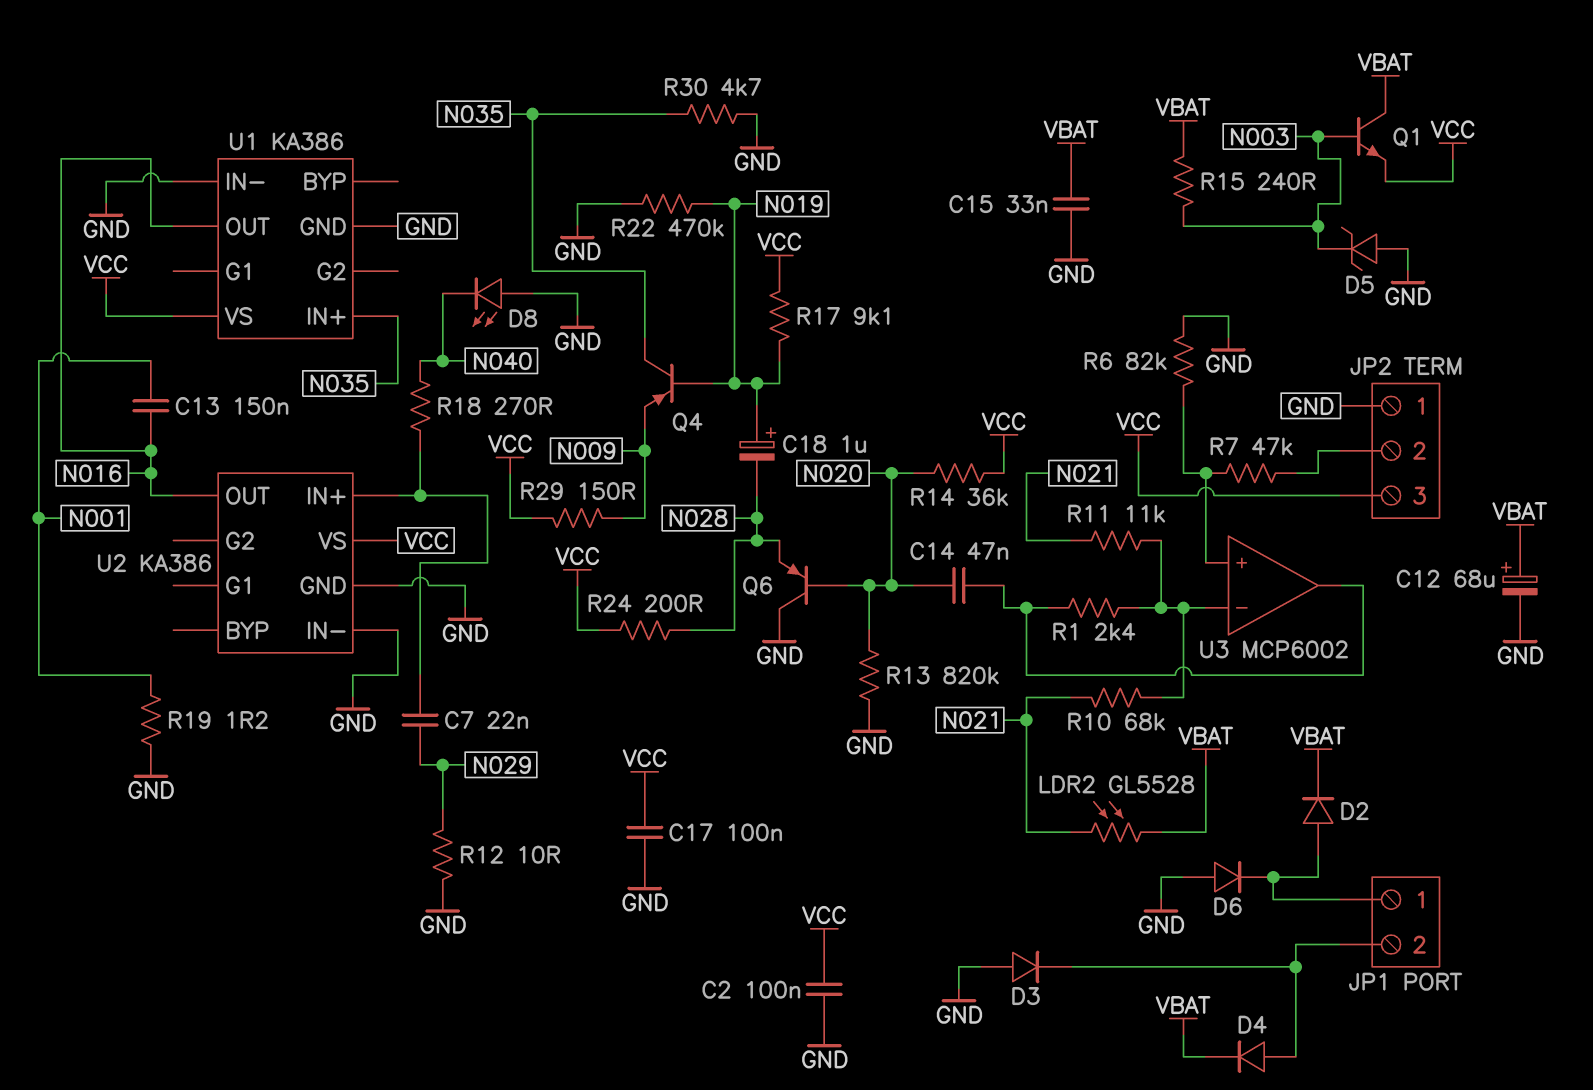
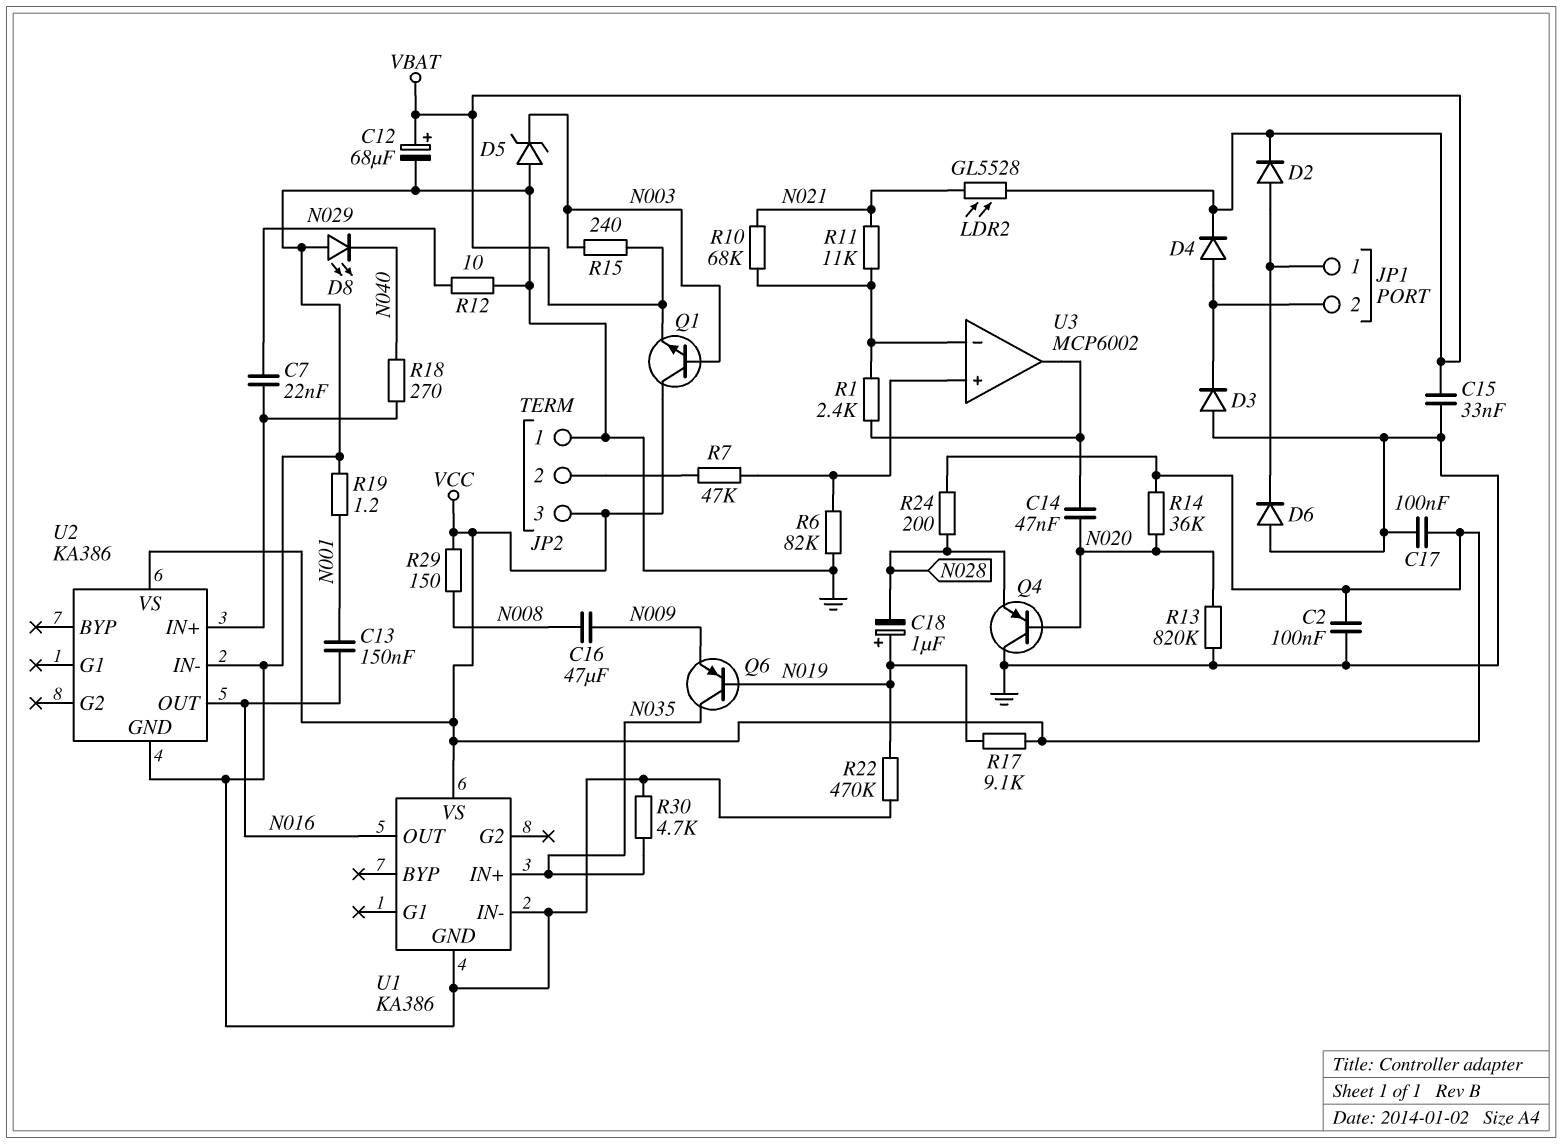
C16: none -> 47uF (N008, N009)
Q1: NPN (B N003, C VBAT, E VCC) -> NPN (B N003, C VCC, E VBAT)
Q4: PNP (B N019, C N035, E N009) -> PNP (B N020, C GND, E N028)
Q6: PNP (B N020, C GND, E N028) -> PNP (B N019, C N035, E N009)
R29: 150 (N009, VCC) -> 150 (N008, VCC)

